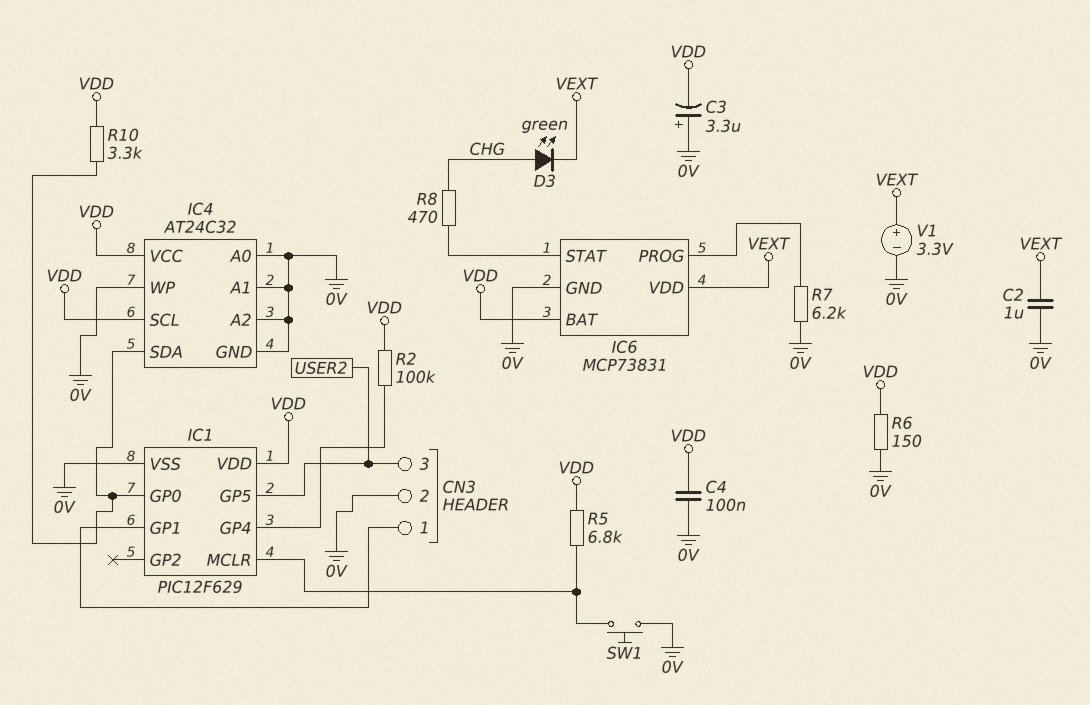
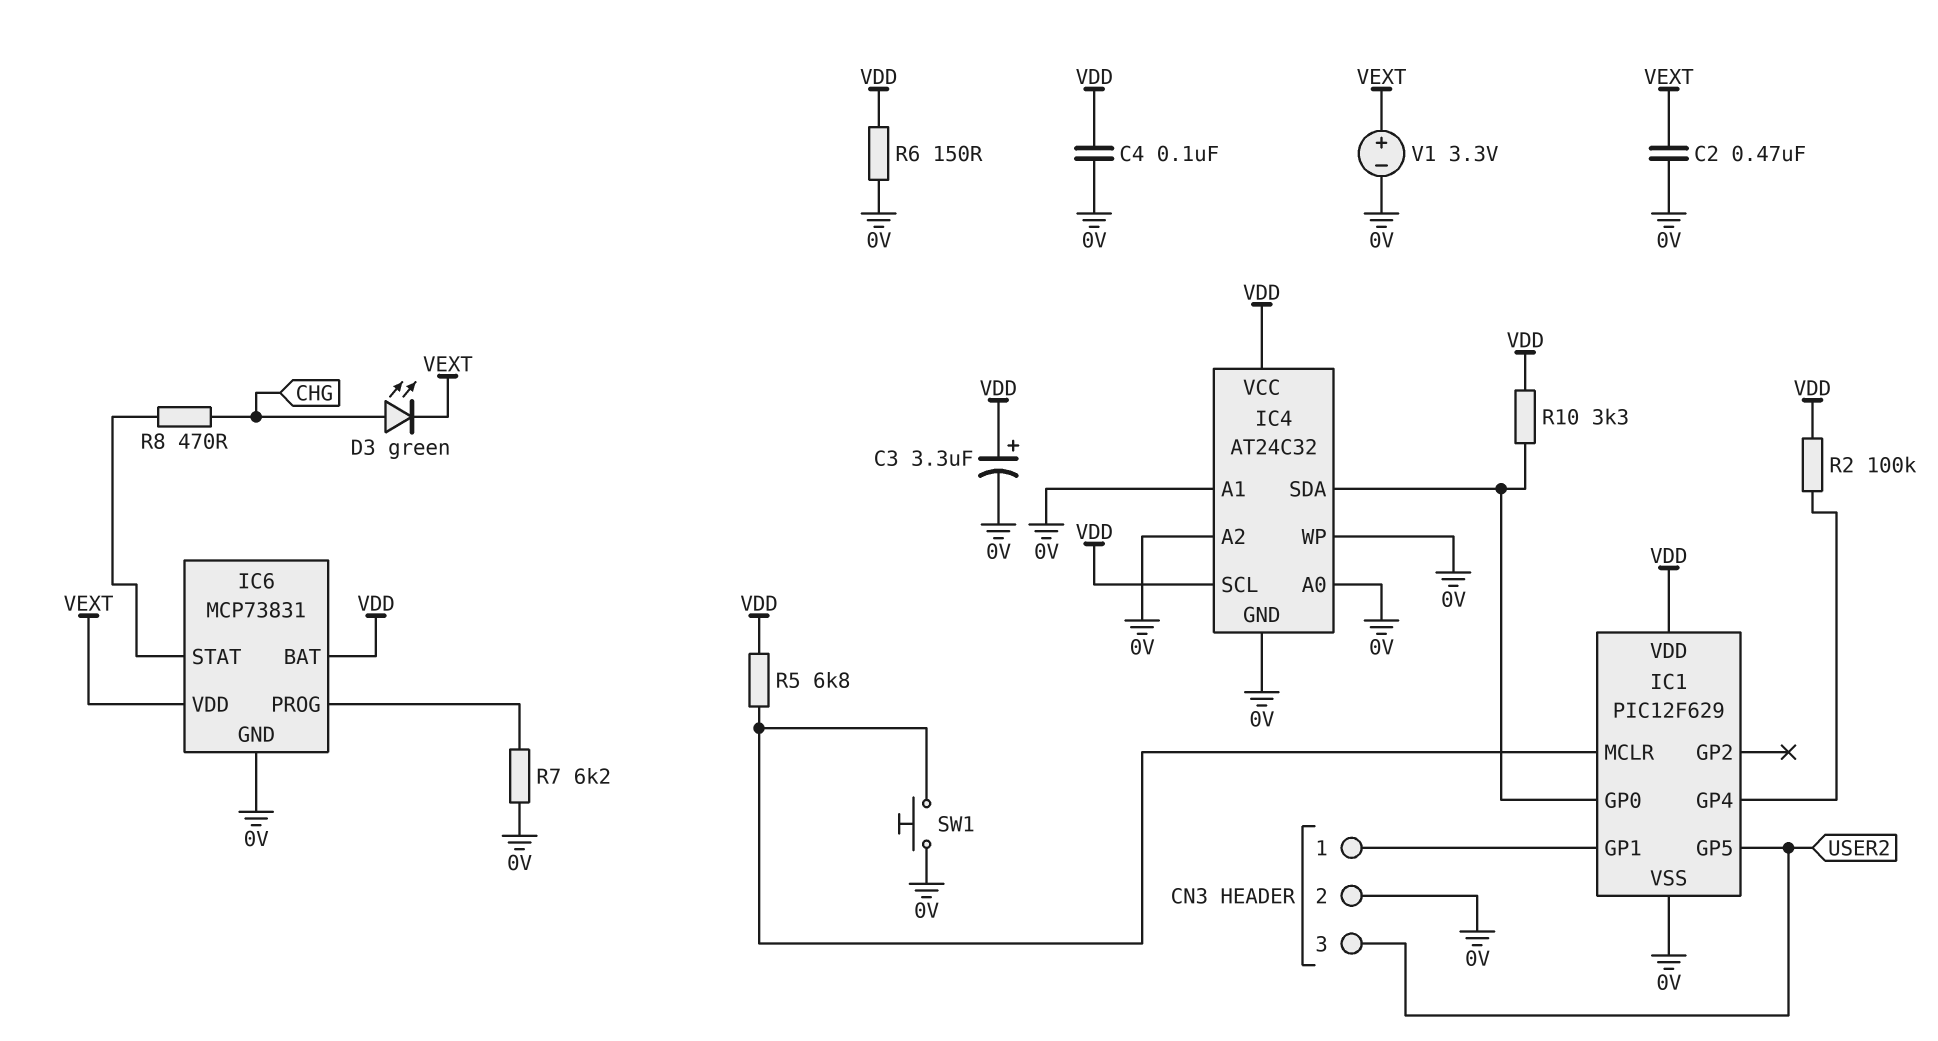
C2: 1uF (0V, VEXT) -> 470nF (0V, VEXT)
C3: 3.3uF (plus 0V, minus VDD) -> 3.3uF (plus VDD, minus 0V)

